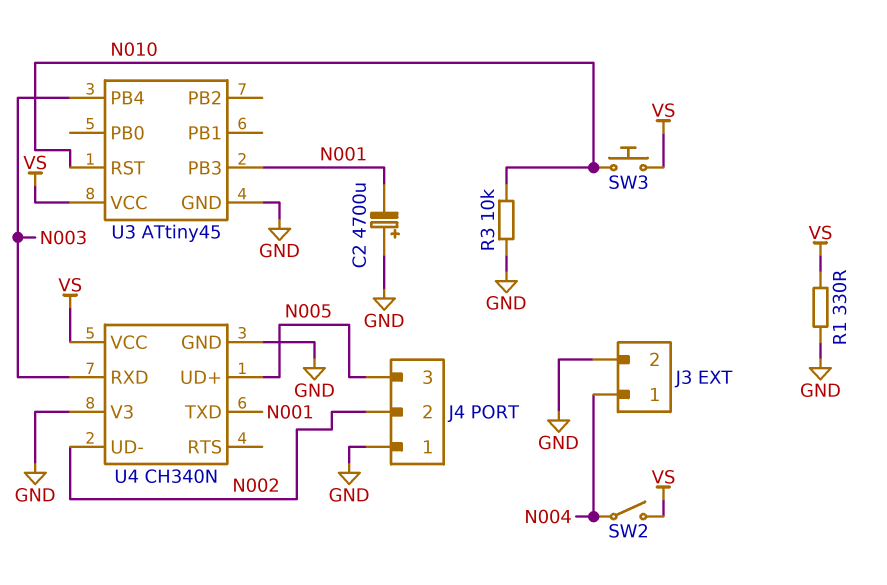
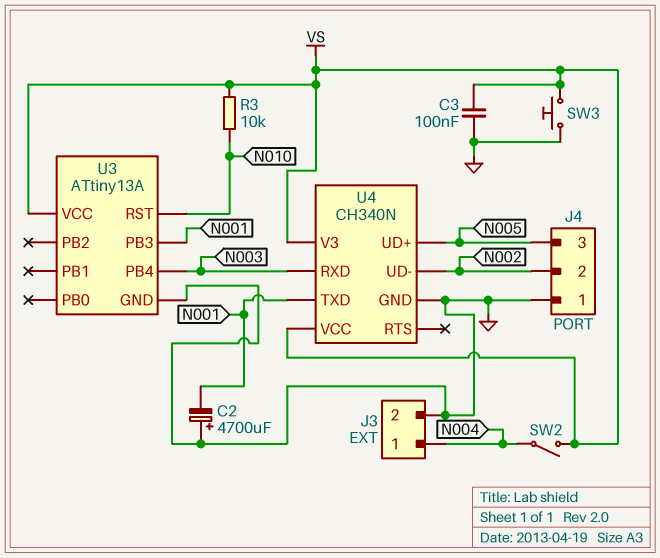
C3: none -> 100nF (GND, VS)
R1: 330 (GND, VS) -> none
R3: 10k (GND, N010) -> 10k (N010, VS)
SW3: button (N010, VS) -> button (GND, VS)
U3: ATtiny45 -> ATtiny13A
U4 pin V3: GND -> VS

